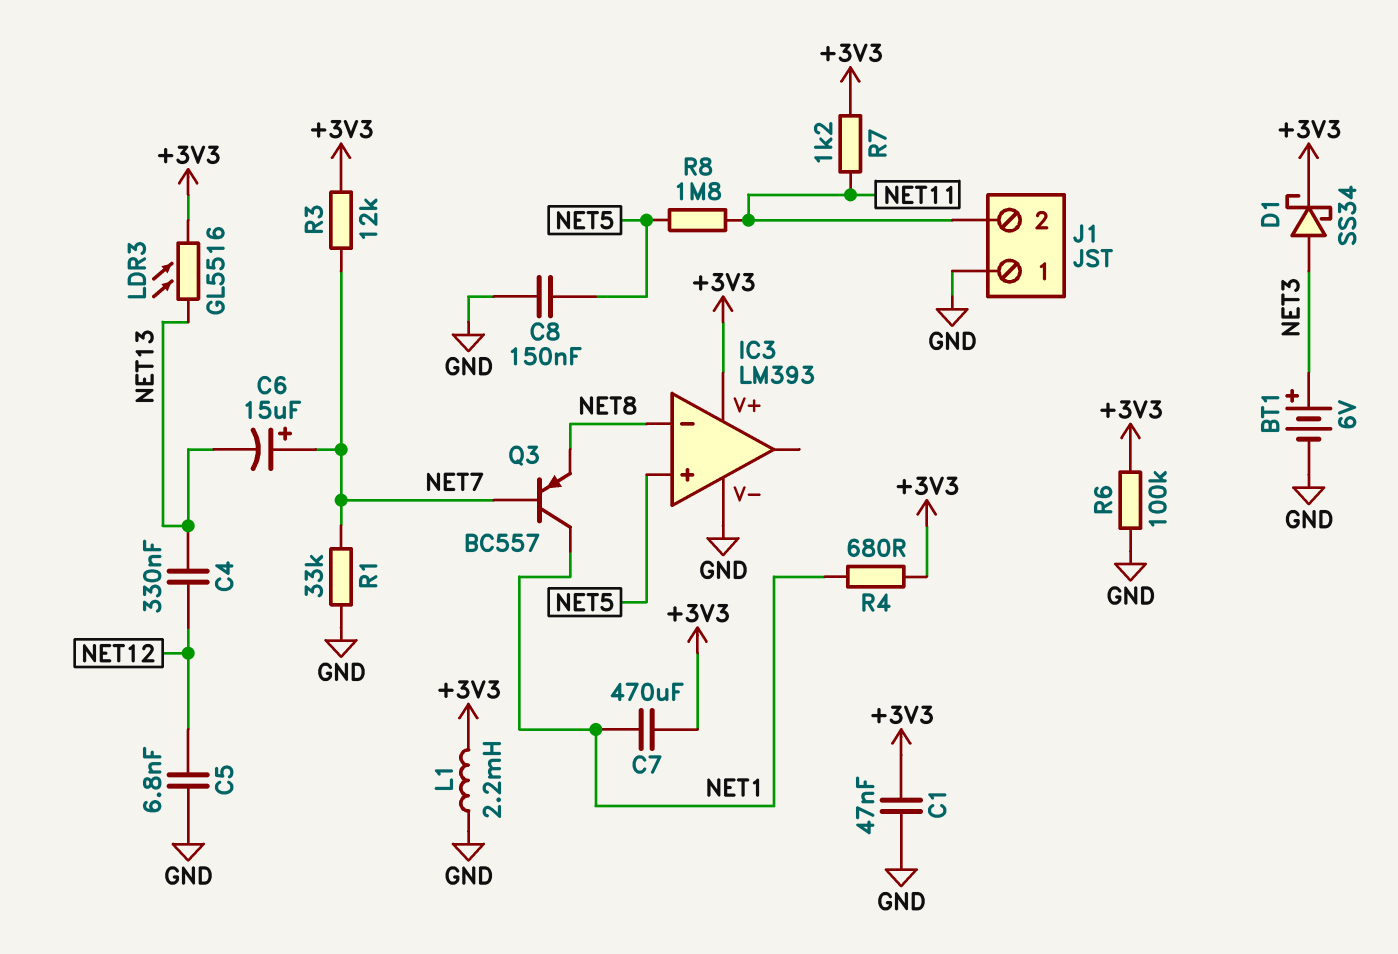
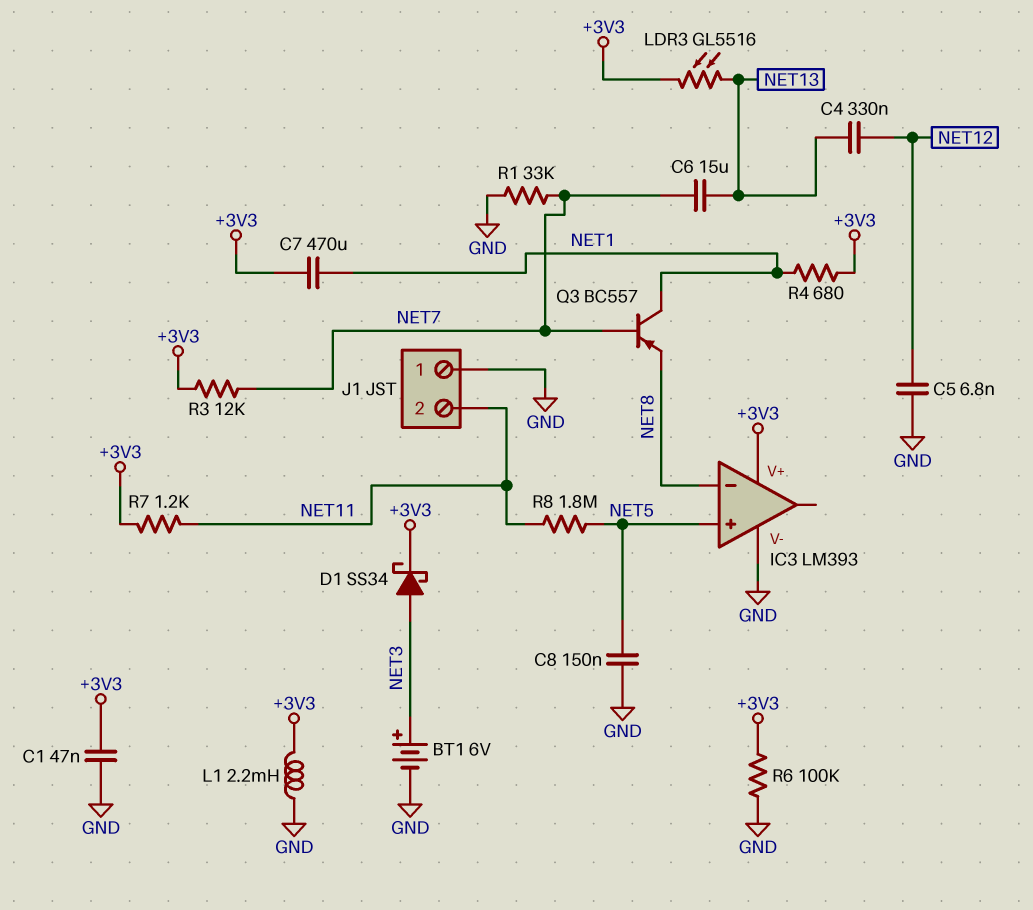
C6: 15uF (plus NET7, minus NET13) -> 15uF (NET7, NET13)

